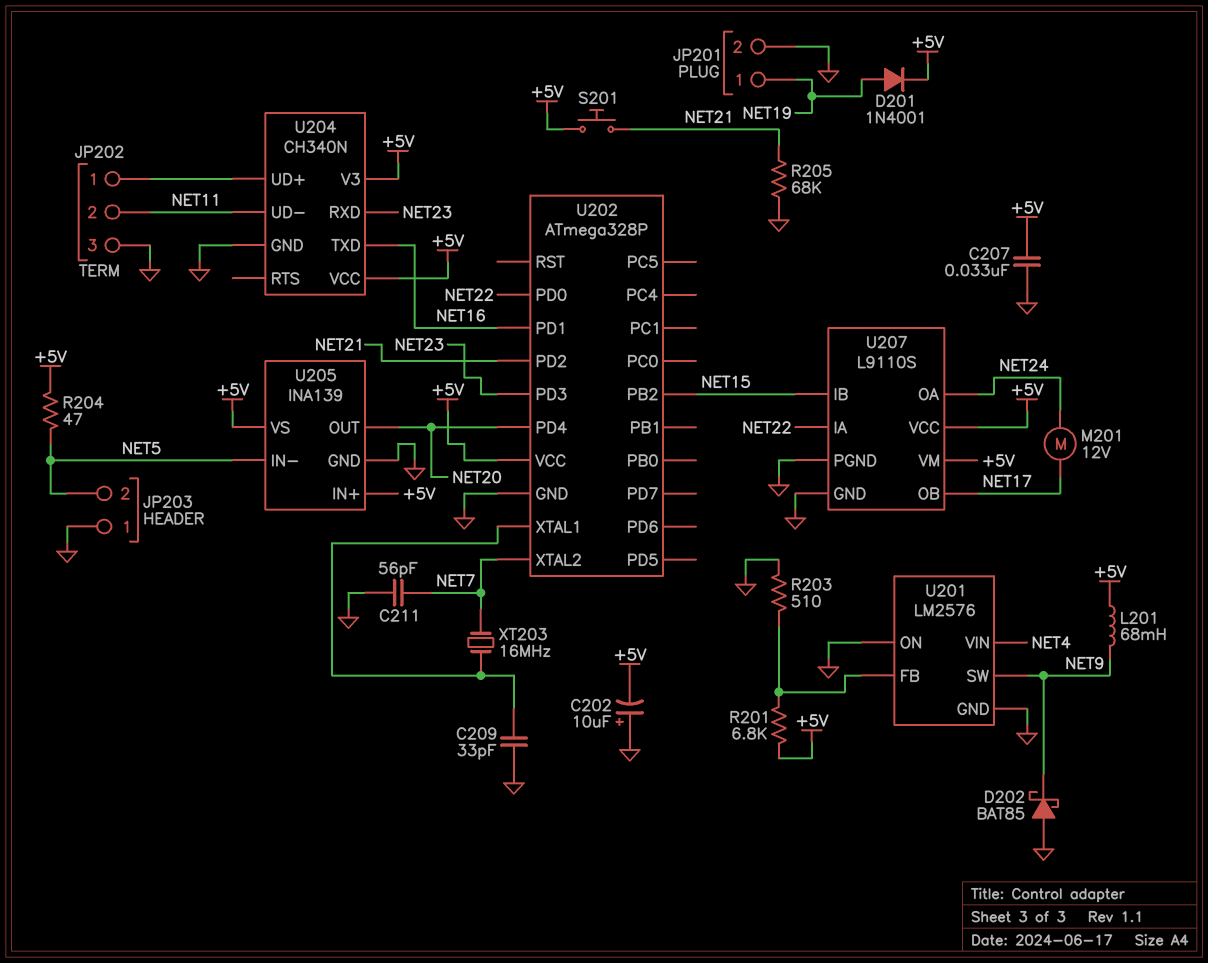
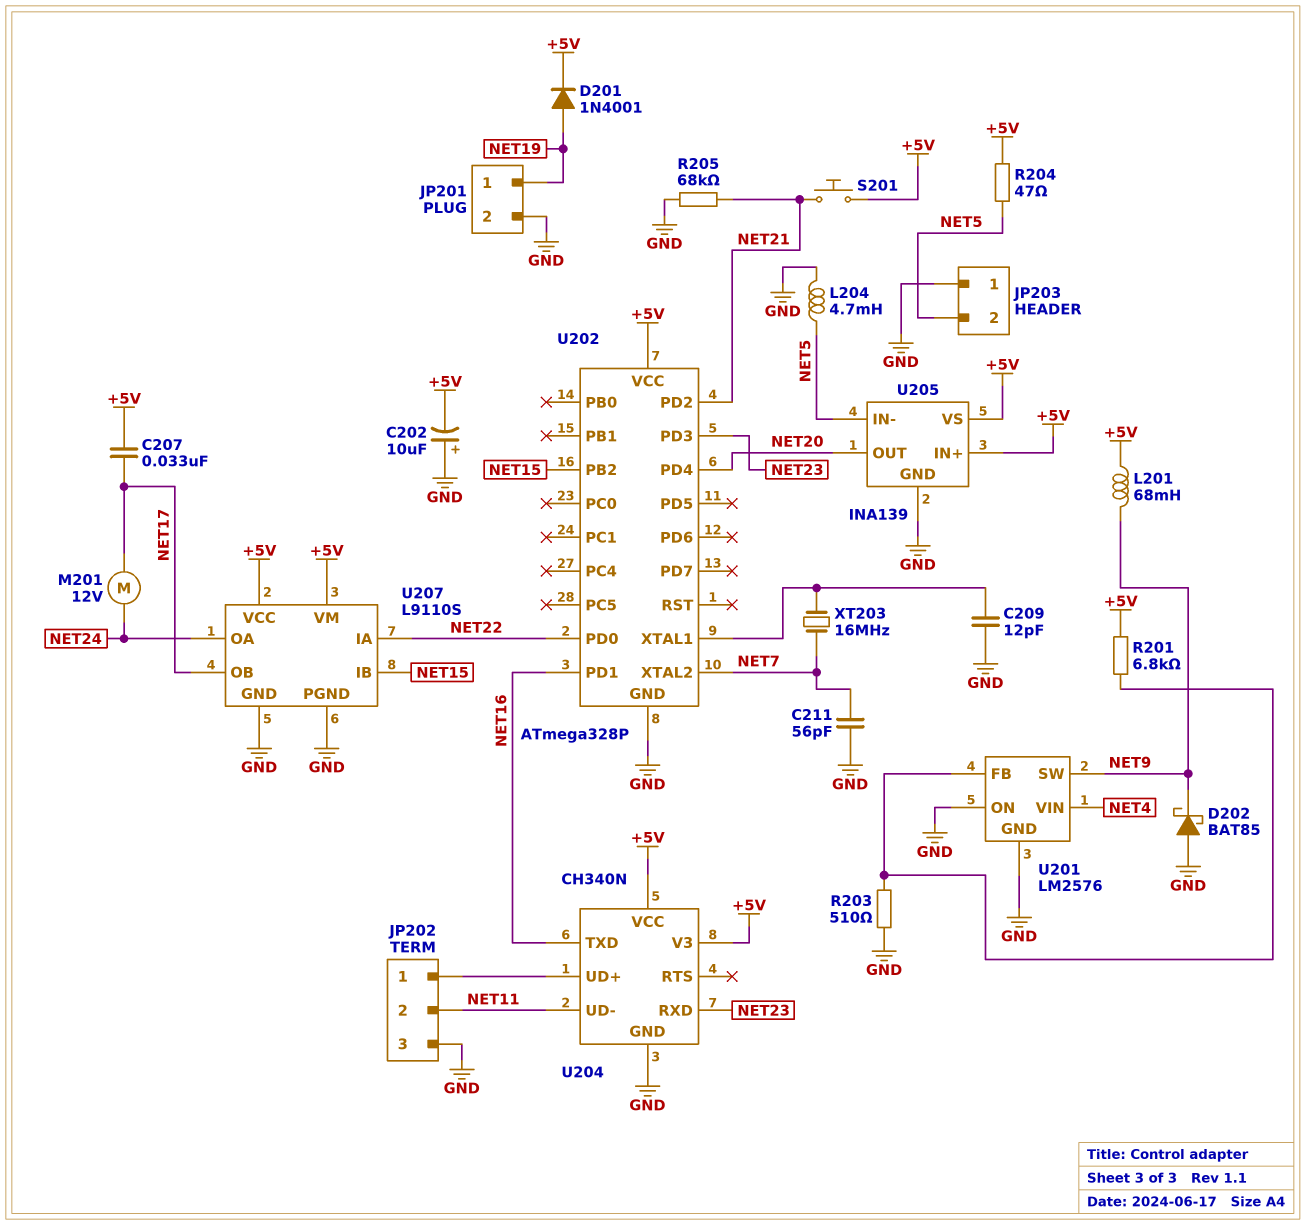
C207: 33nF (+5V, GND) -> 33nF (+5V, NET17)
C209: 33pF (GND, U202/XTAL1) -> 12pF (GND, U202/XTAL1)
L204: none -> 4.7mH (GND, NET5)

